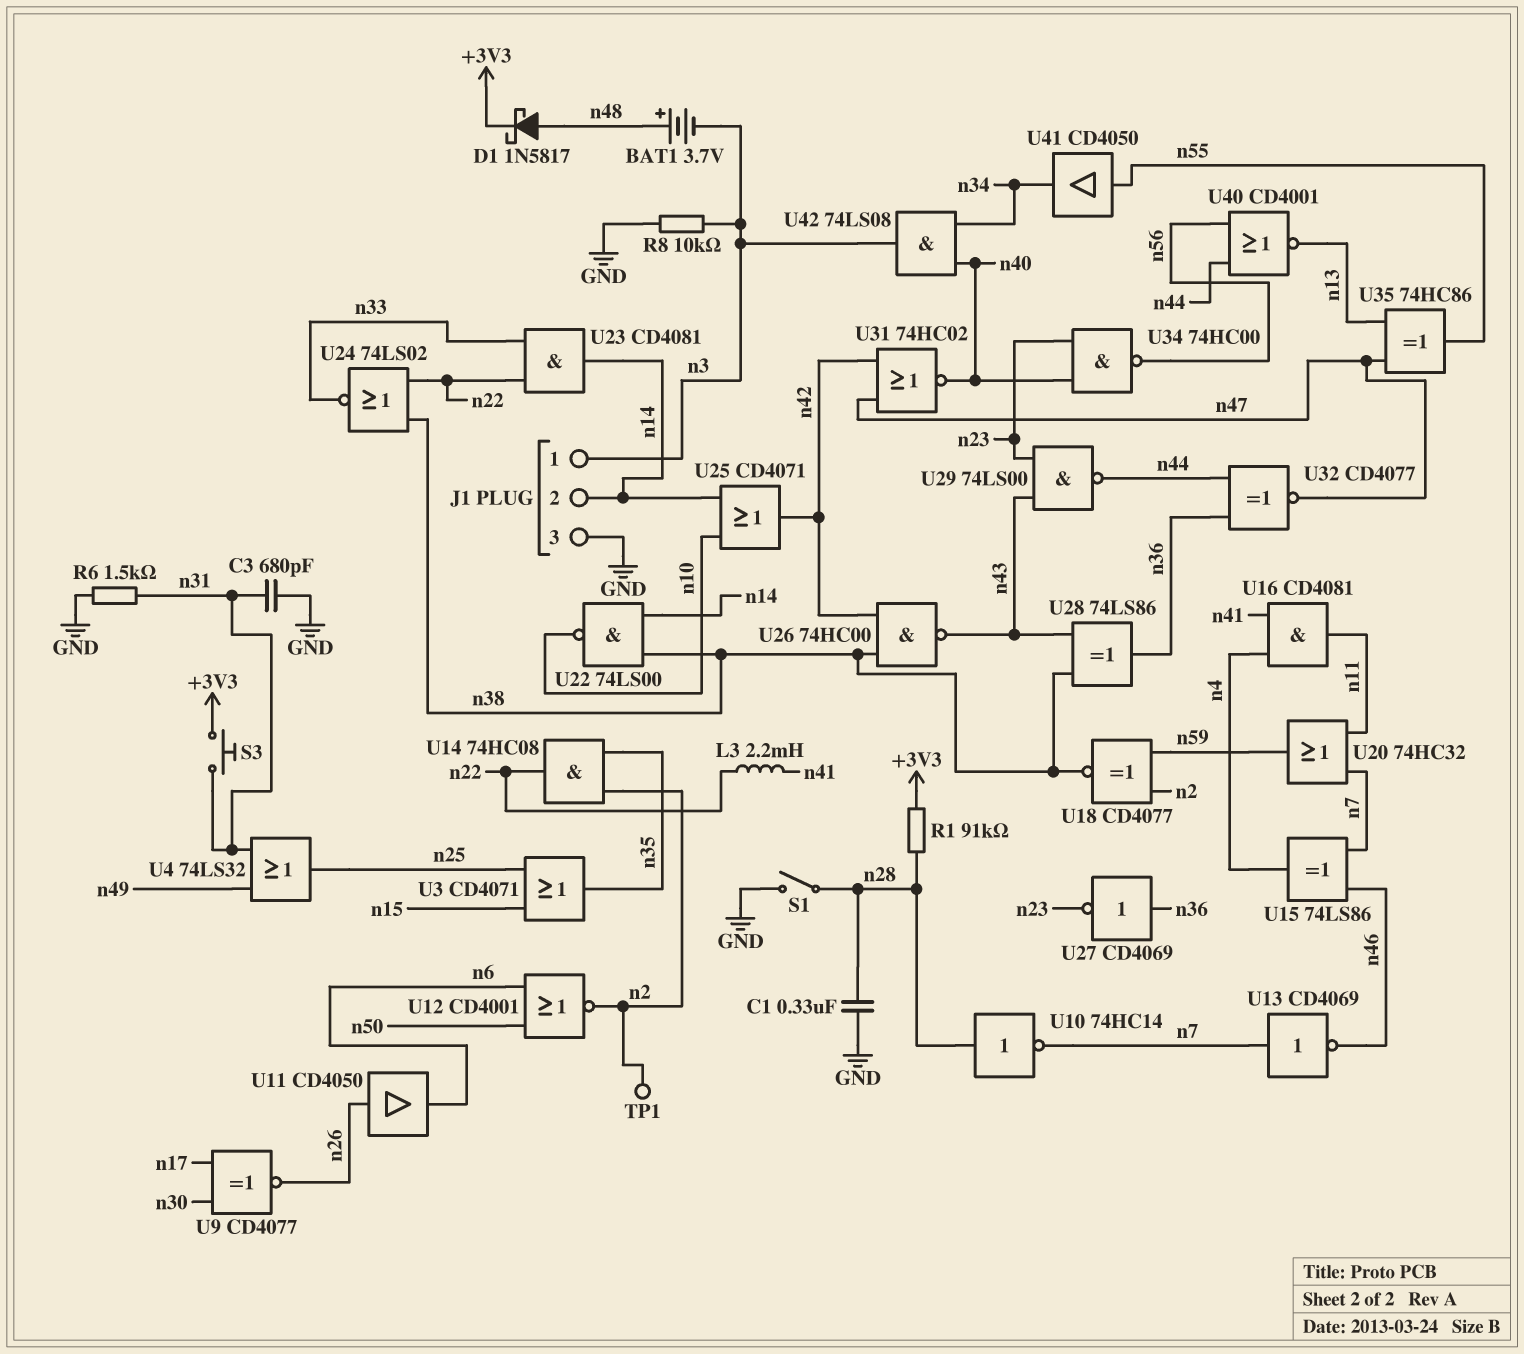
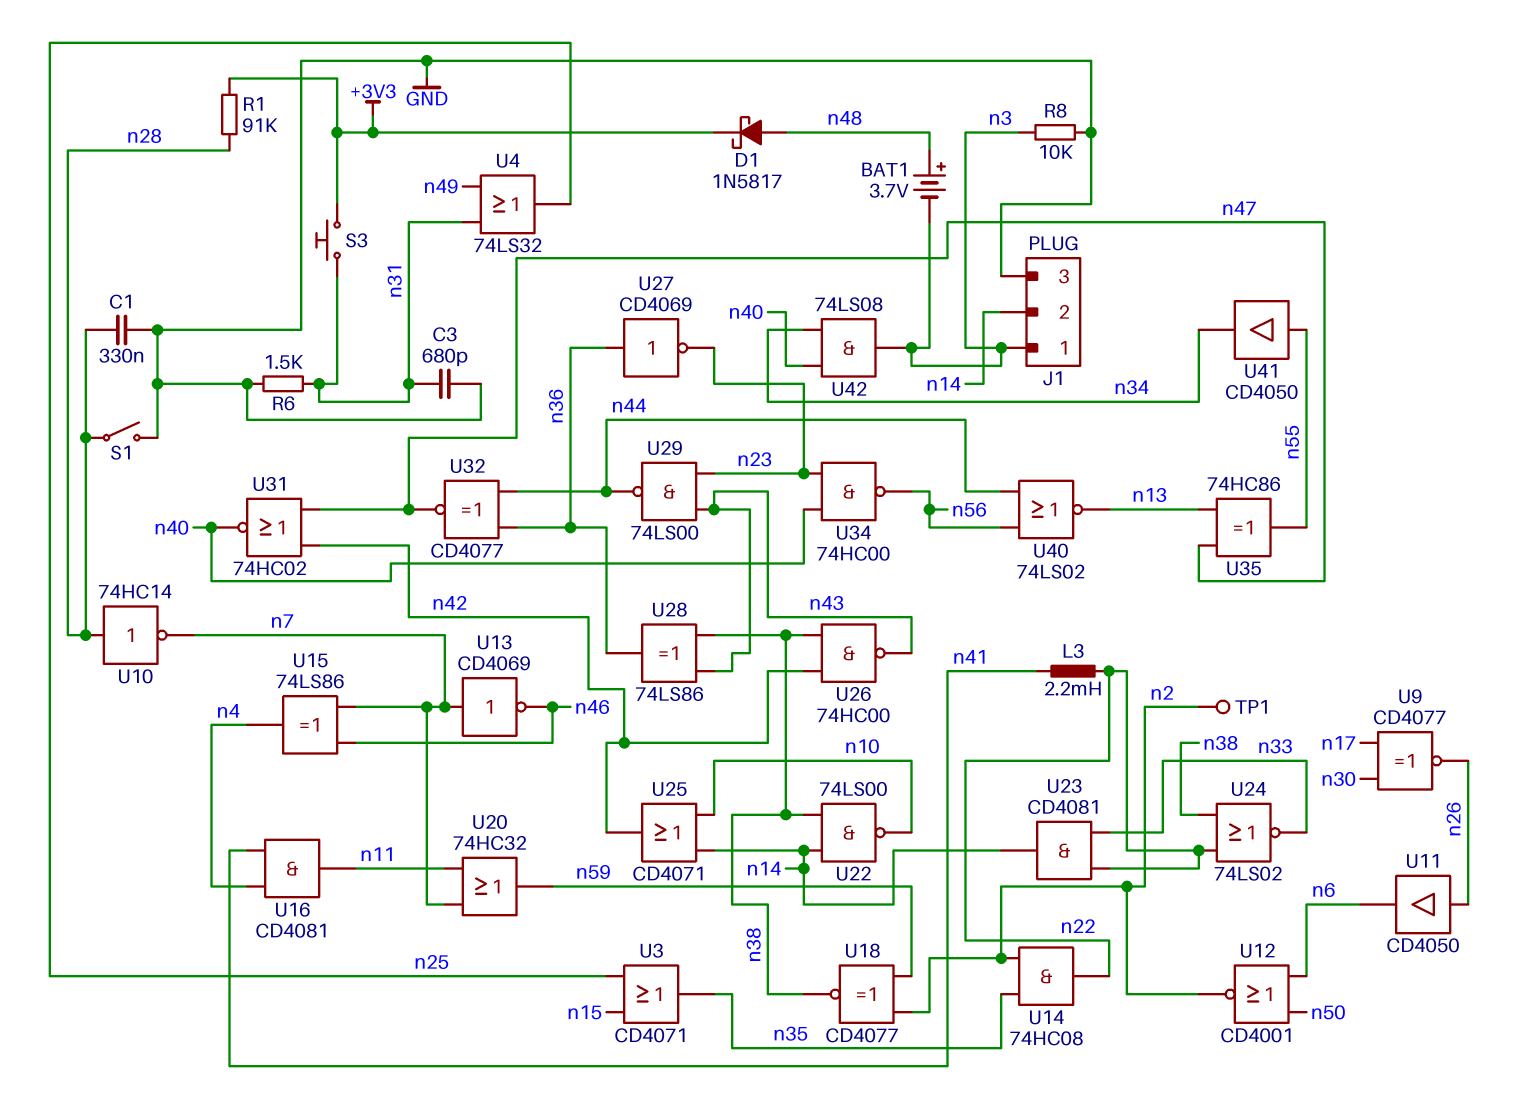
U40: NOR CD4001 (in n44, in n56, out n13) -> NOR 74LS02 (in n44, in n56, out n13)

